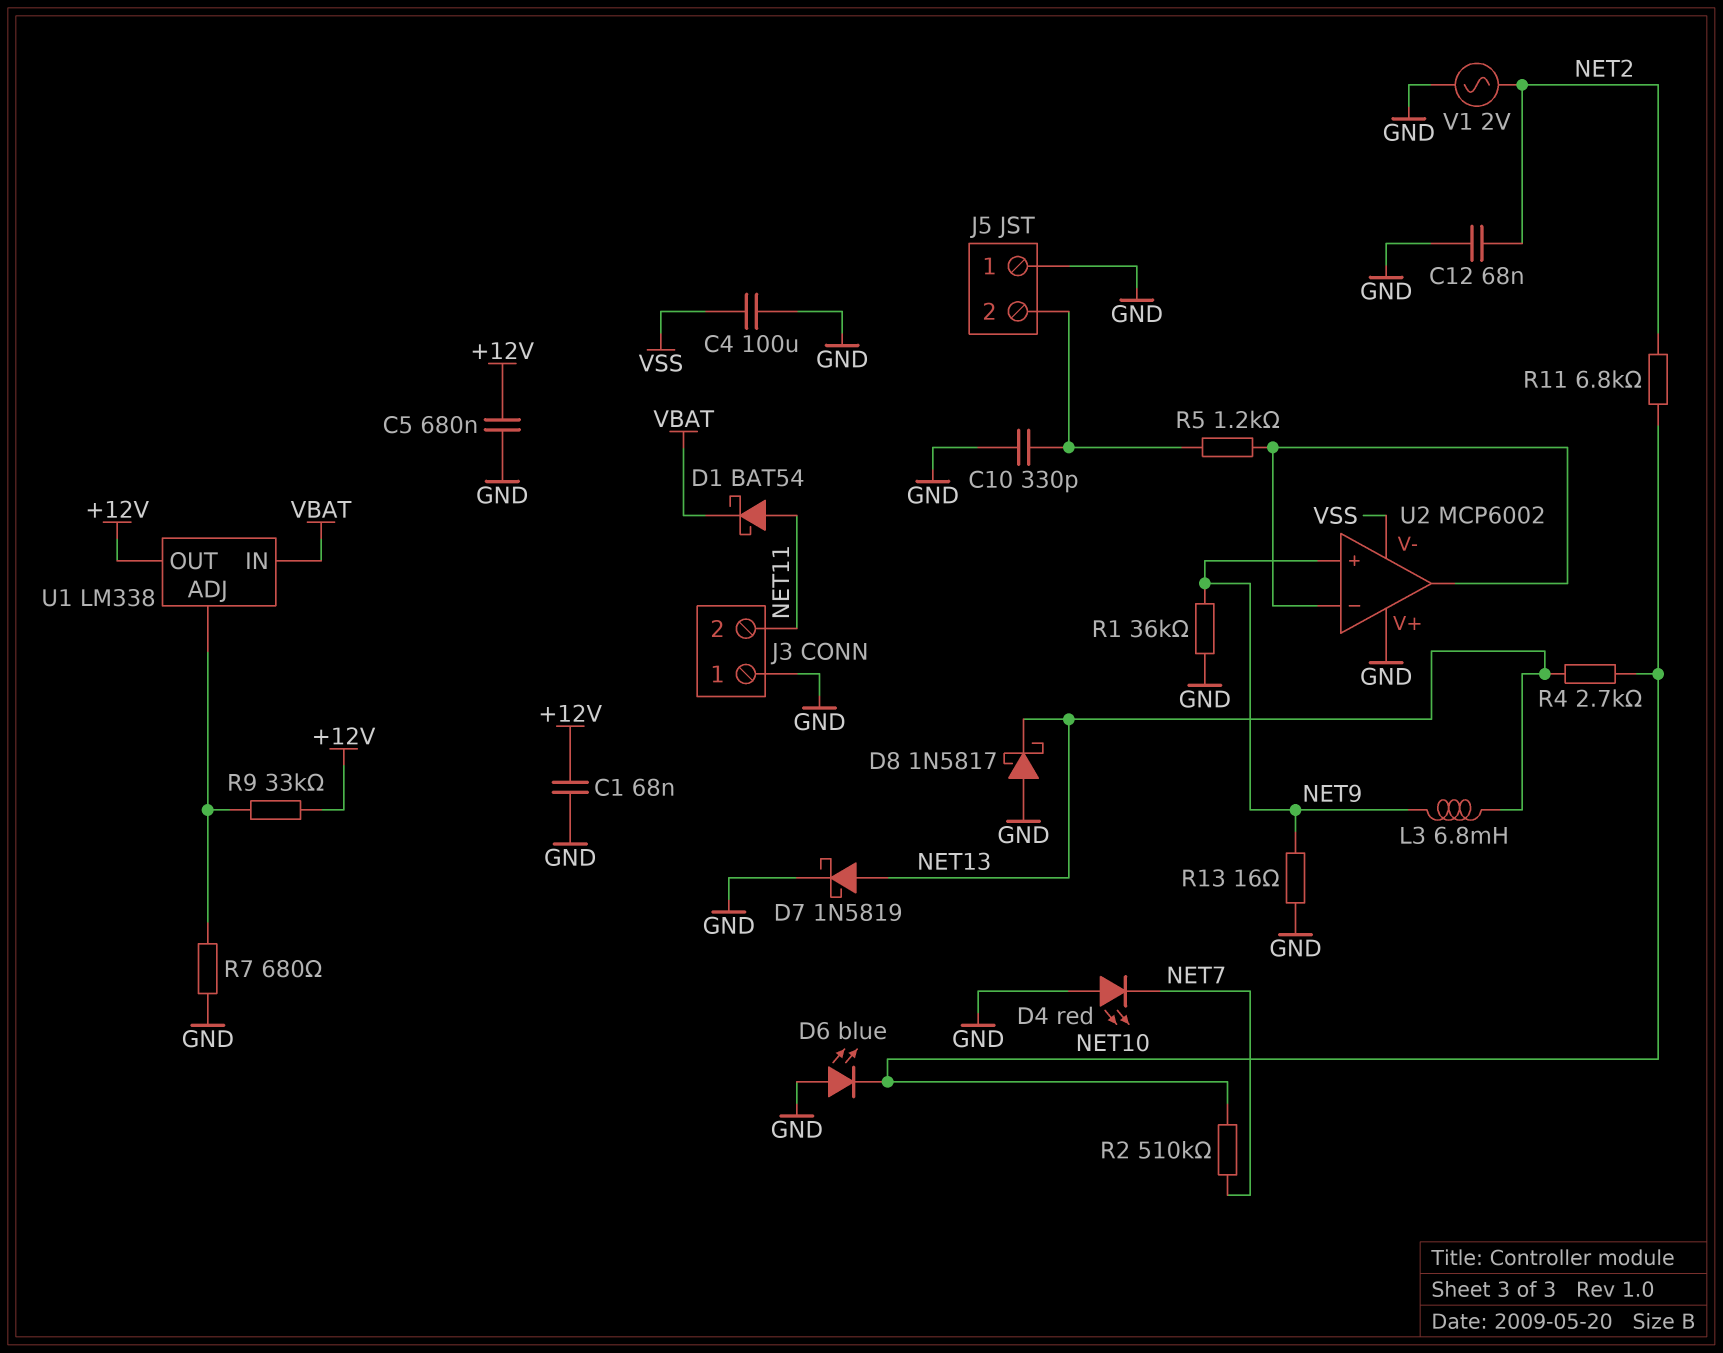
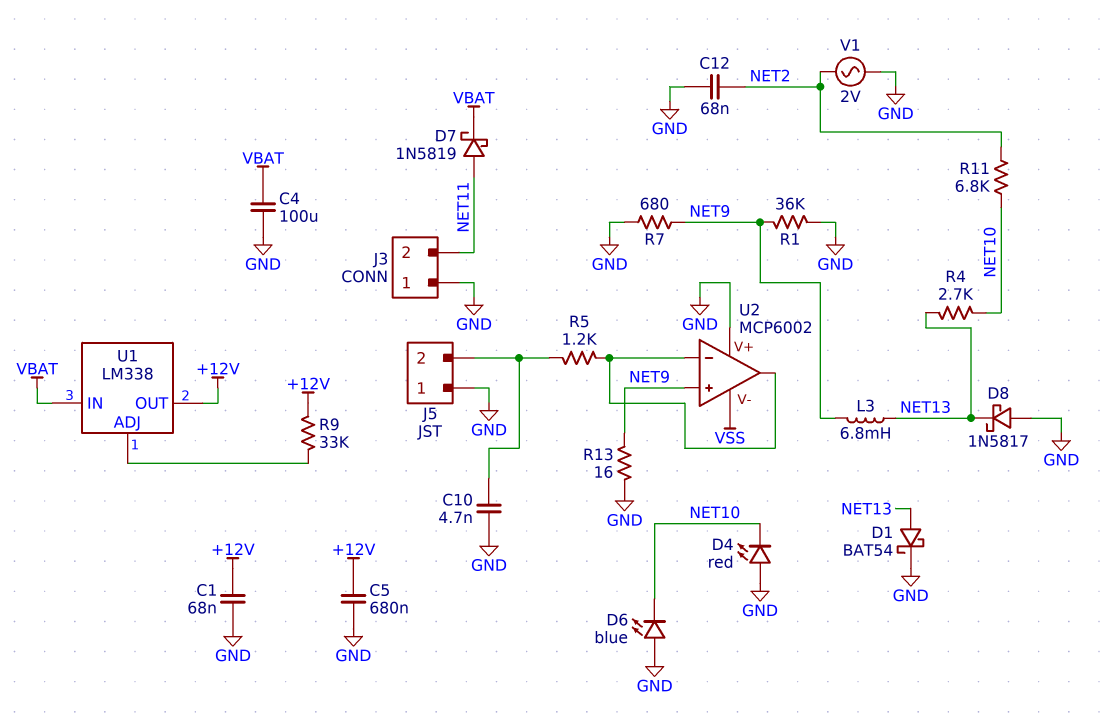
C4: 100uF (GND, VSS) -> 100uF (GND, VBAT)
C10: 330pF (GND, J5/2) -> 4.7nF (GND, J5/2)
D1: schottky BAT54 (A NET11, K VBAT) -> schottky BAT54 (A NET13, K GND)
D4: LED red (A GND, K NET7) -> LED red (A GND, K NET10)
D7: schottky 1N5819 (A NET13, K GND) -> schottky 1N5819 (A NET11, K VBAT)
R2: 510k (NET7, NET10) -> none
R7: 680 (GND, U1/ADJ) -> 680 (GND, NET9)

